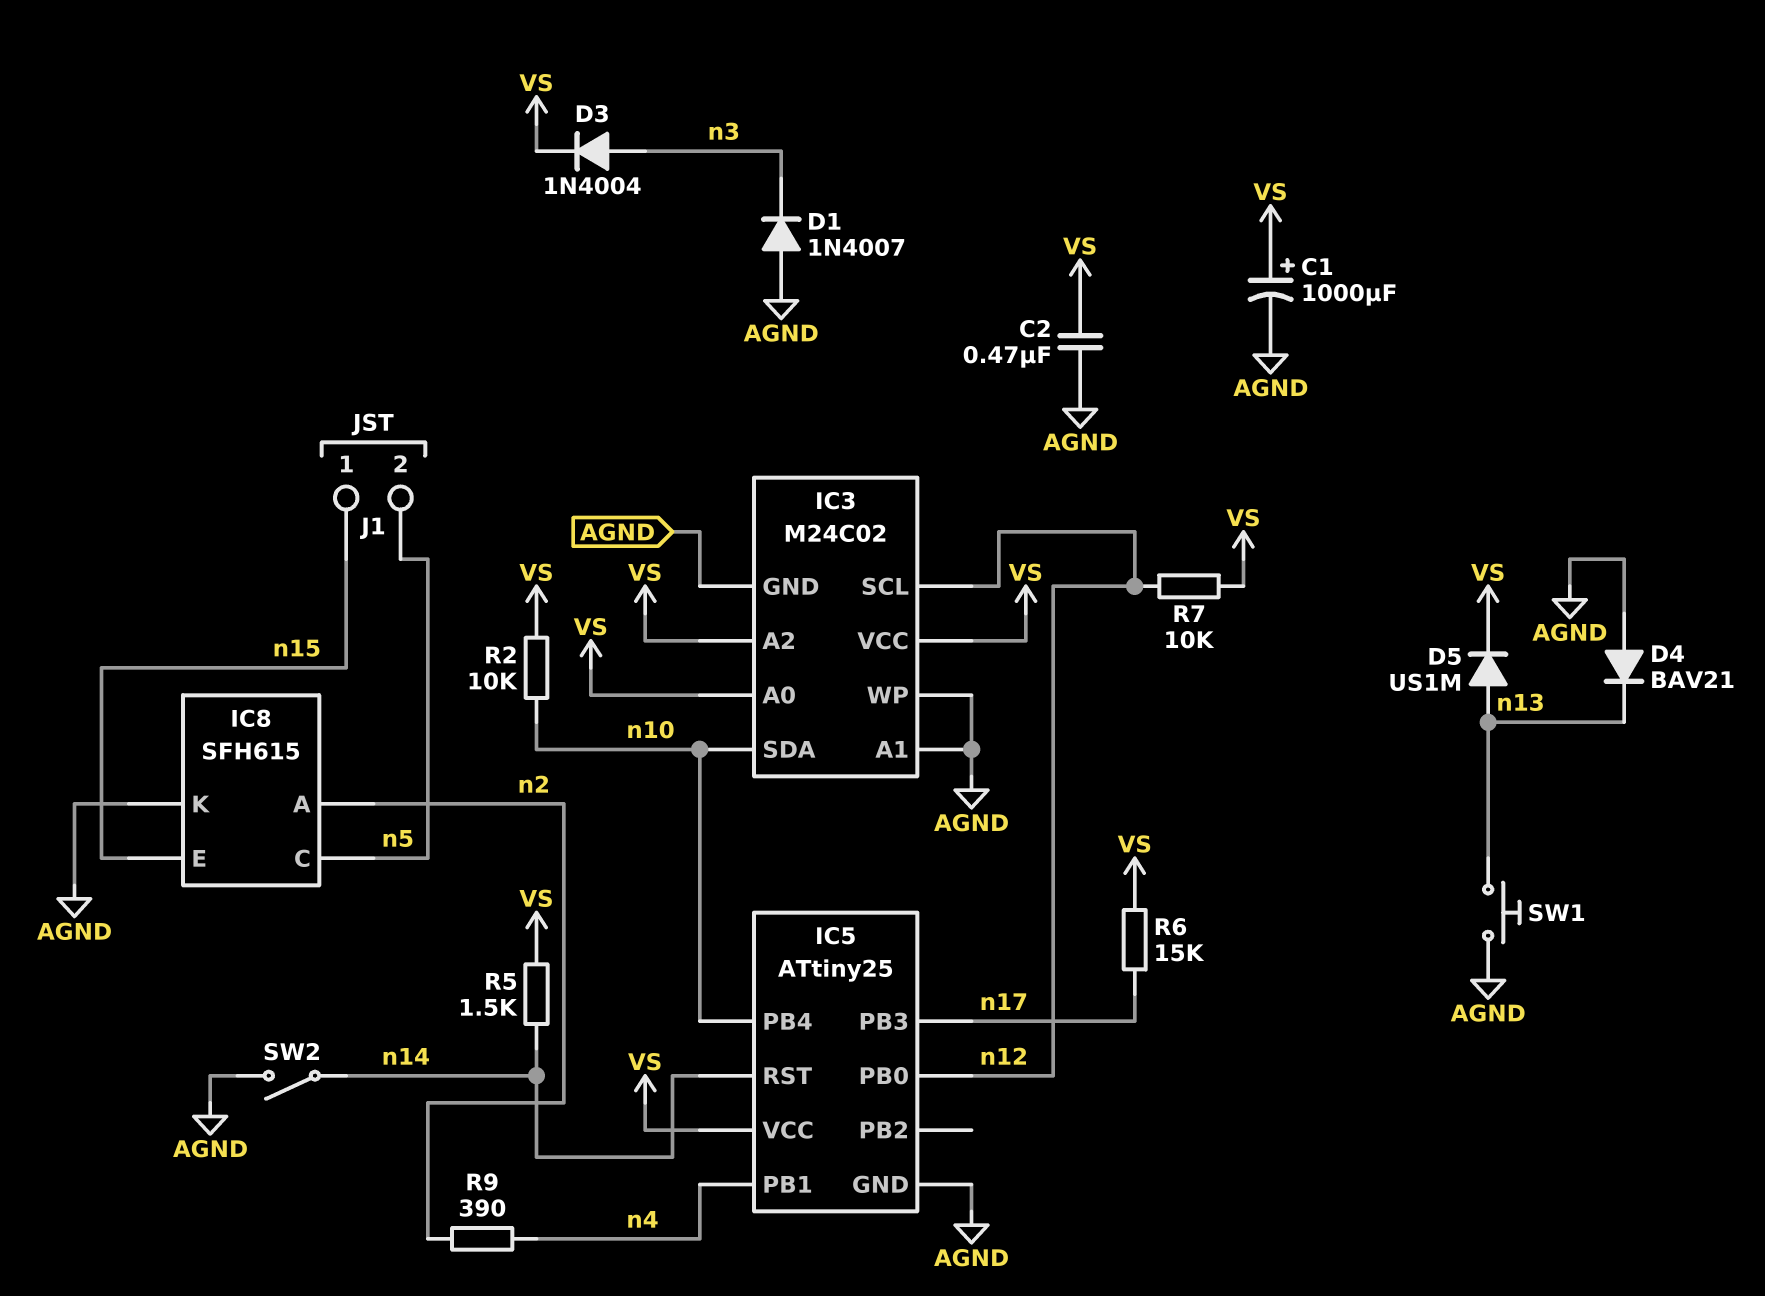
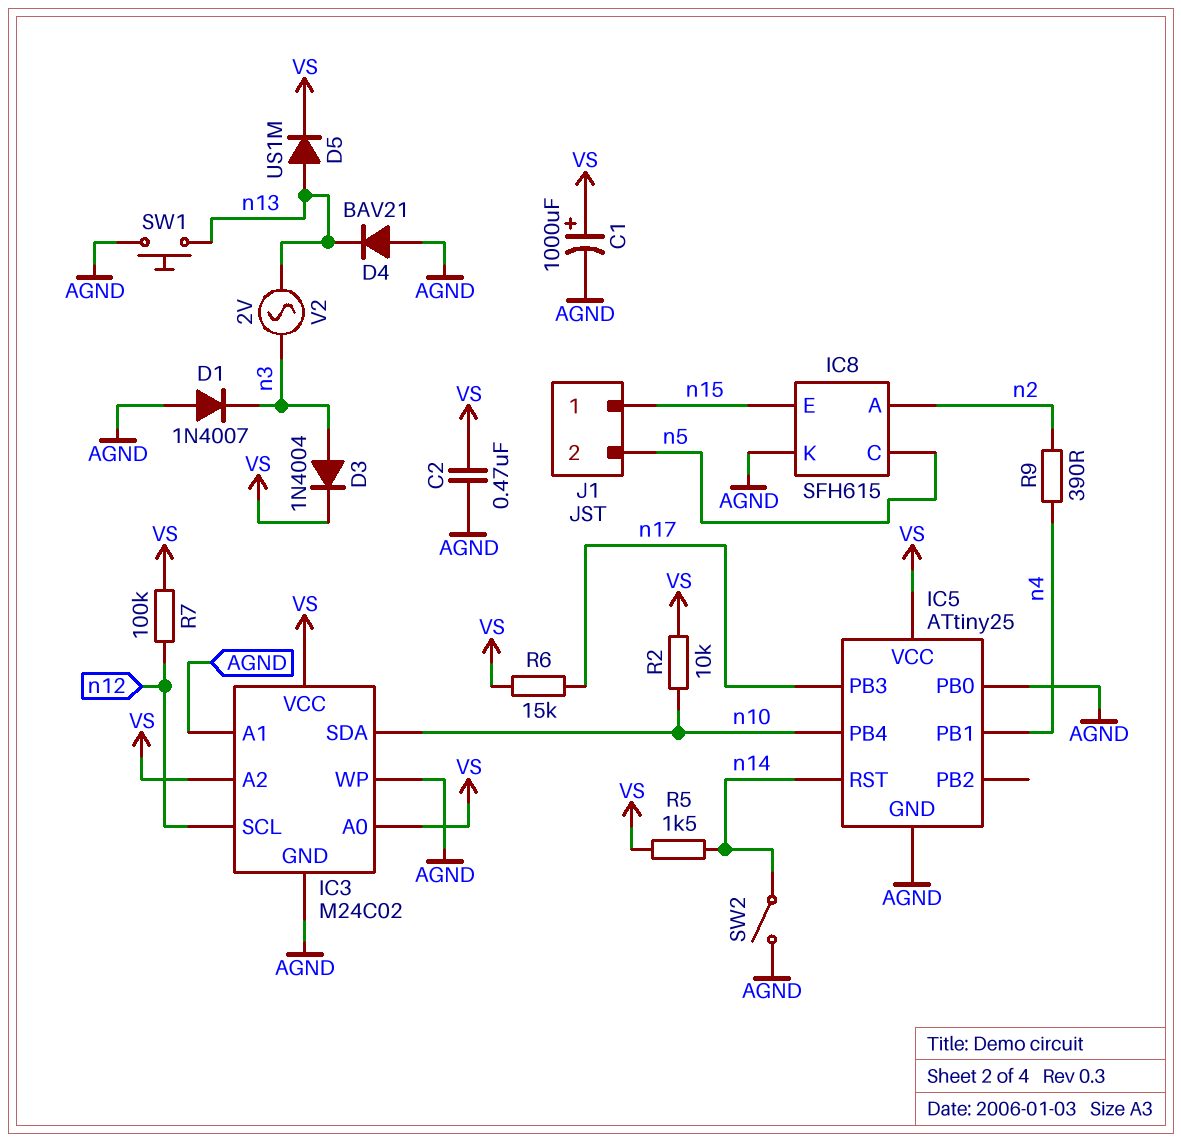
IC5 pin PB0: n12 -> AGND
R7: 10k (VS, n12) -> 100k (VS, n12)
V2: none -> AC 2V (n3, n13)

